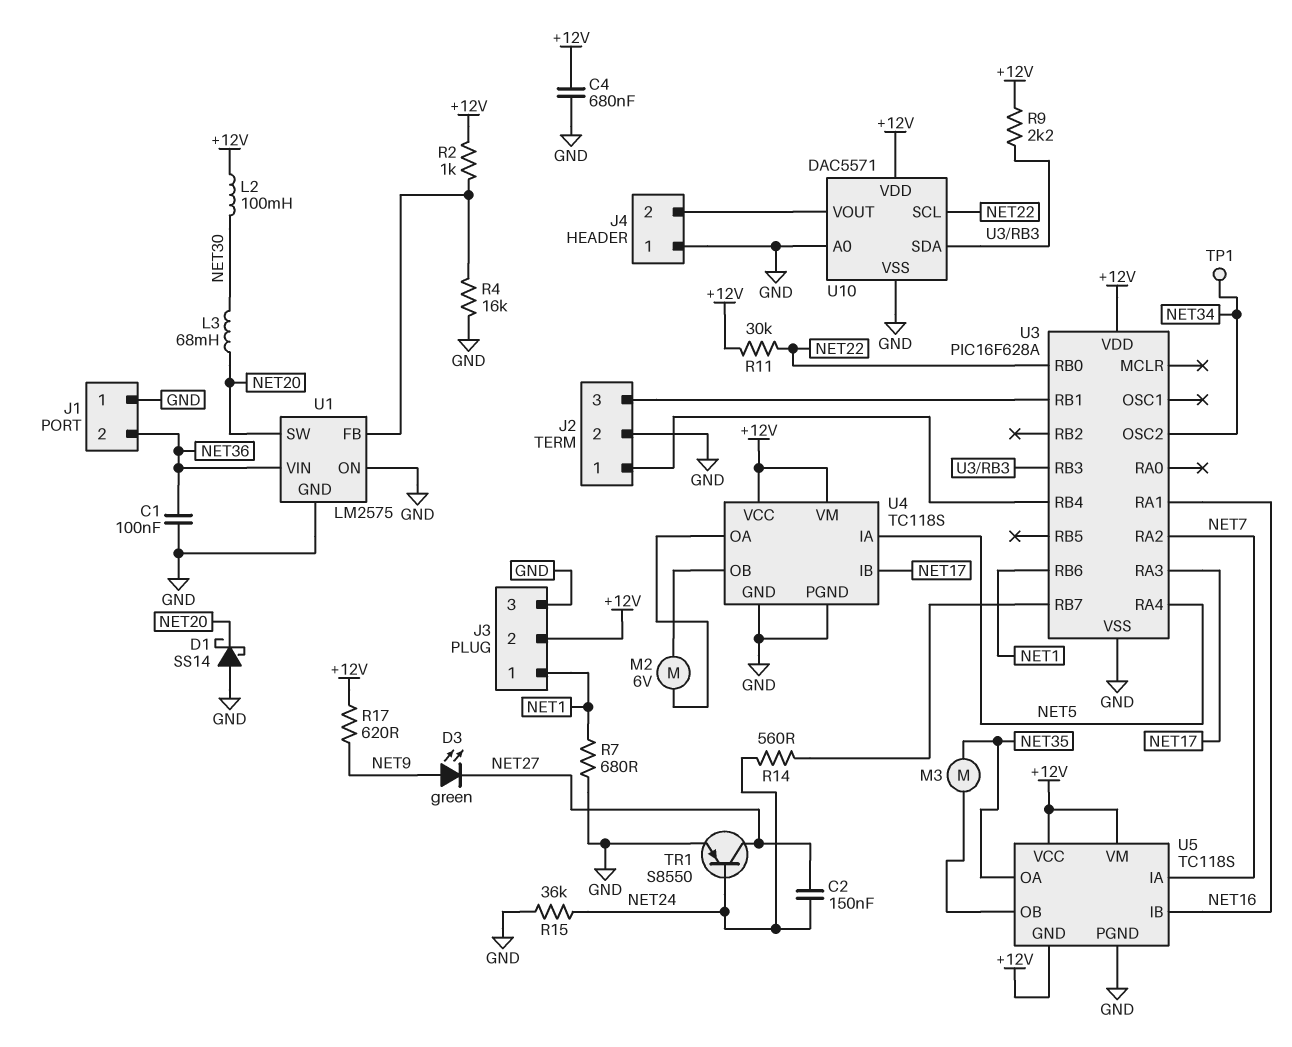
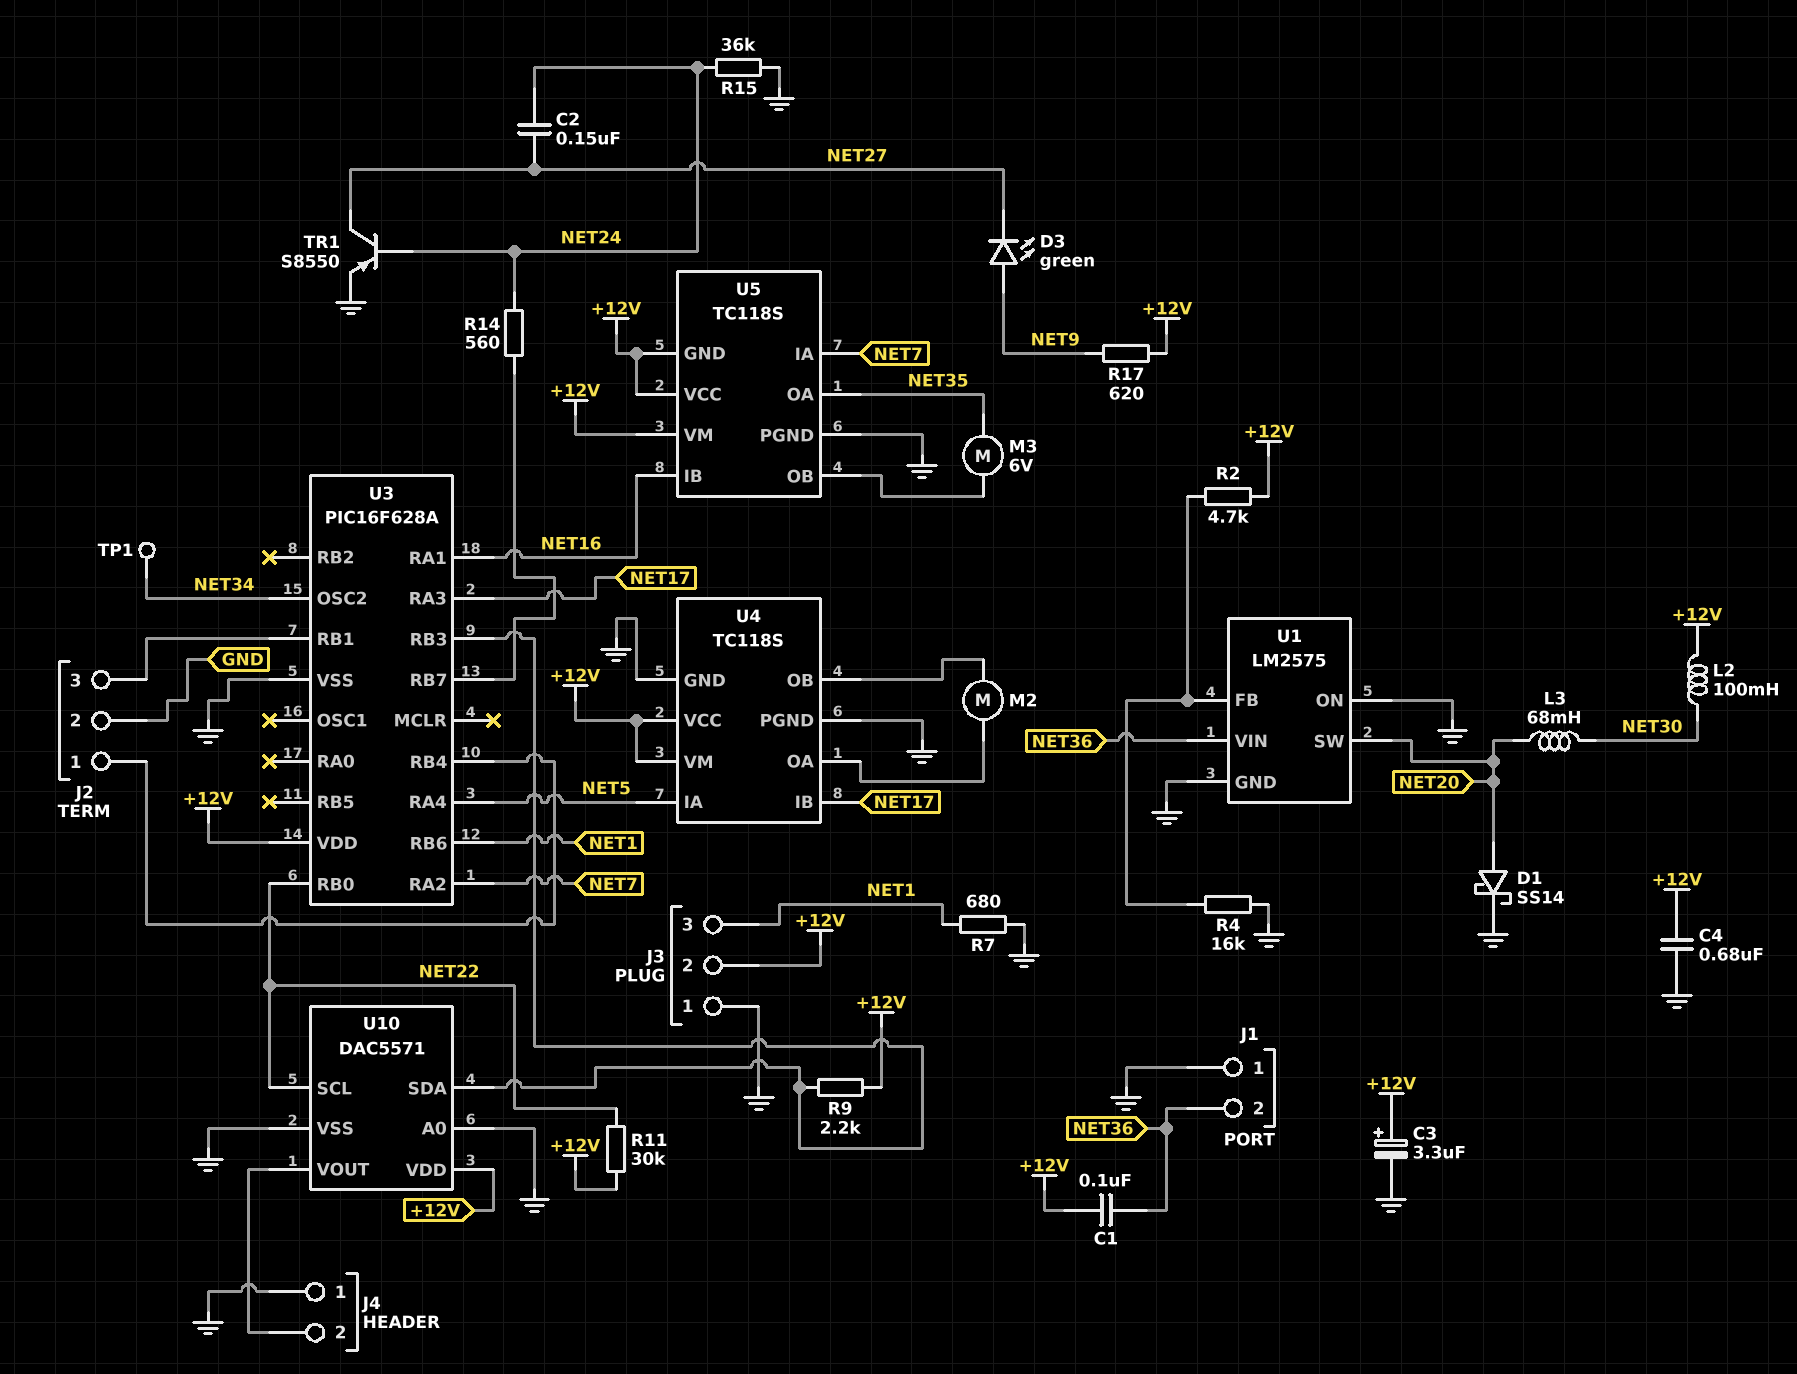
C1: 100nF (GND, NET36) -> 100nF (+12V, NET36)
C3: none -> 3.3uF (plus +12V, minus GND)
D1: schottky SS14 (A GND, K NET20) -> schottky SS14 (A NET20, K GND)
J3 pin 1: NET1 -> GND
J3 pin 3: GND -> NET1
M2: motor 6V (U4/OA, U4/OB) -> motor (U4/OA, U4/OB)
M3: motor (NET35, U5/OB) -> motor 6V (NET35, U5/OB)
R2: 1k (+12V, U1/FB) -> 4.7k (+12V, U1/FB)

